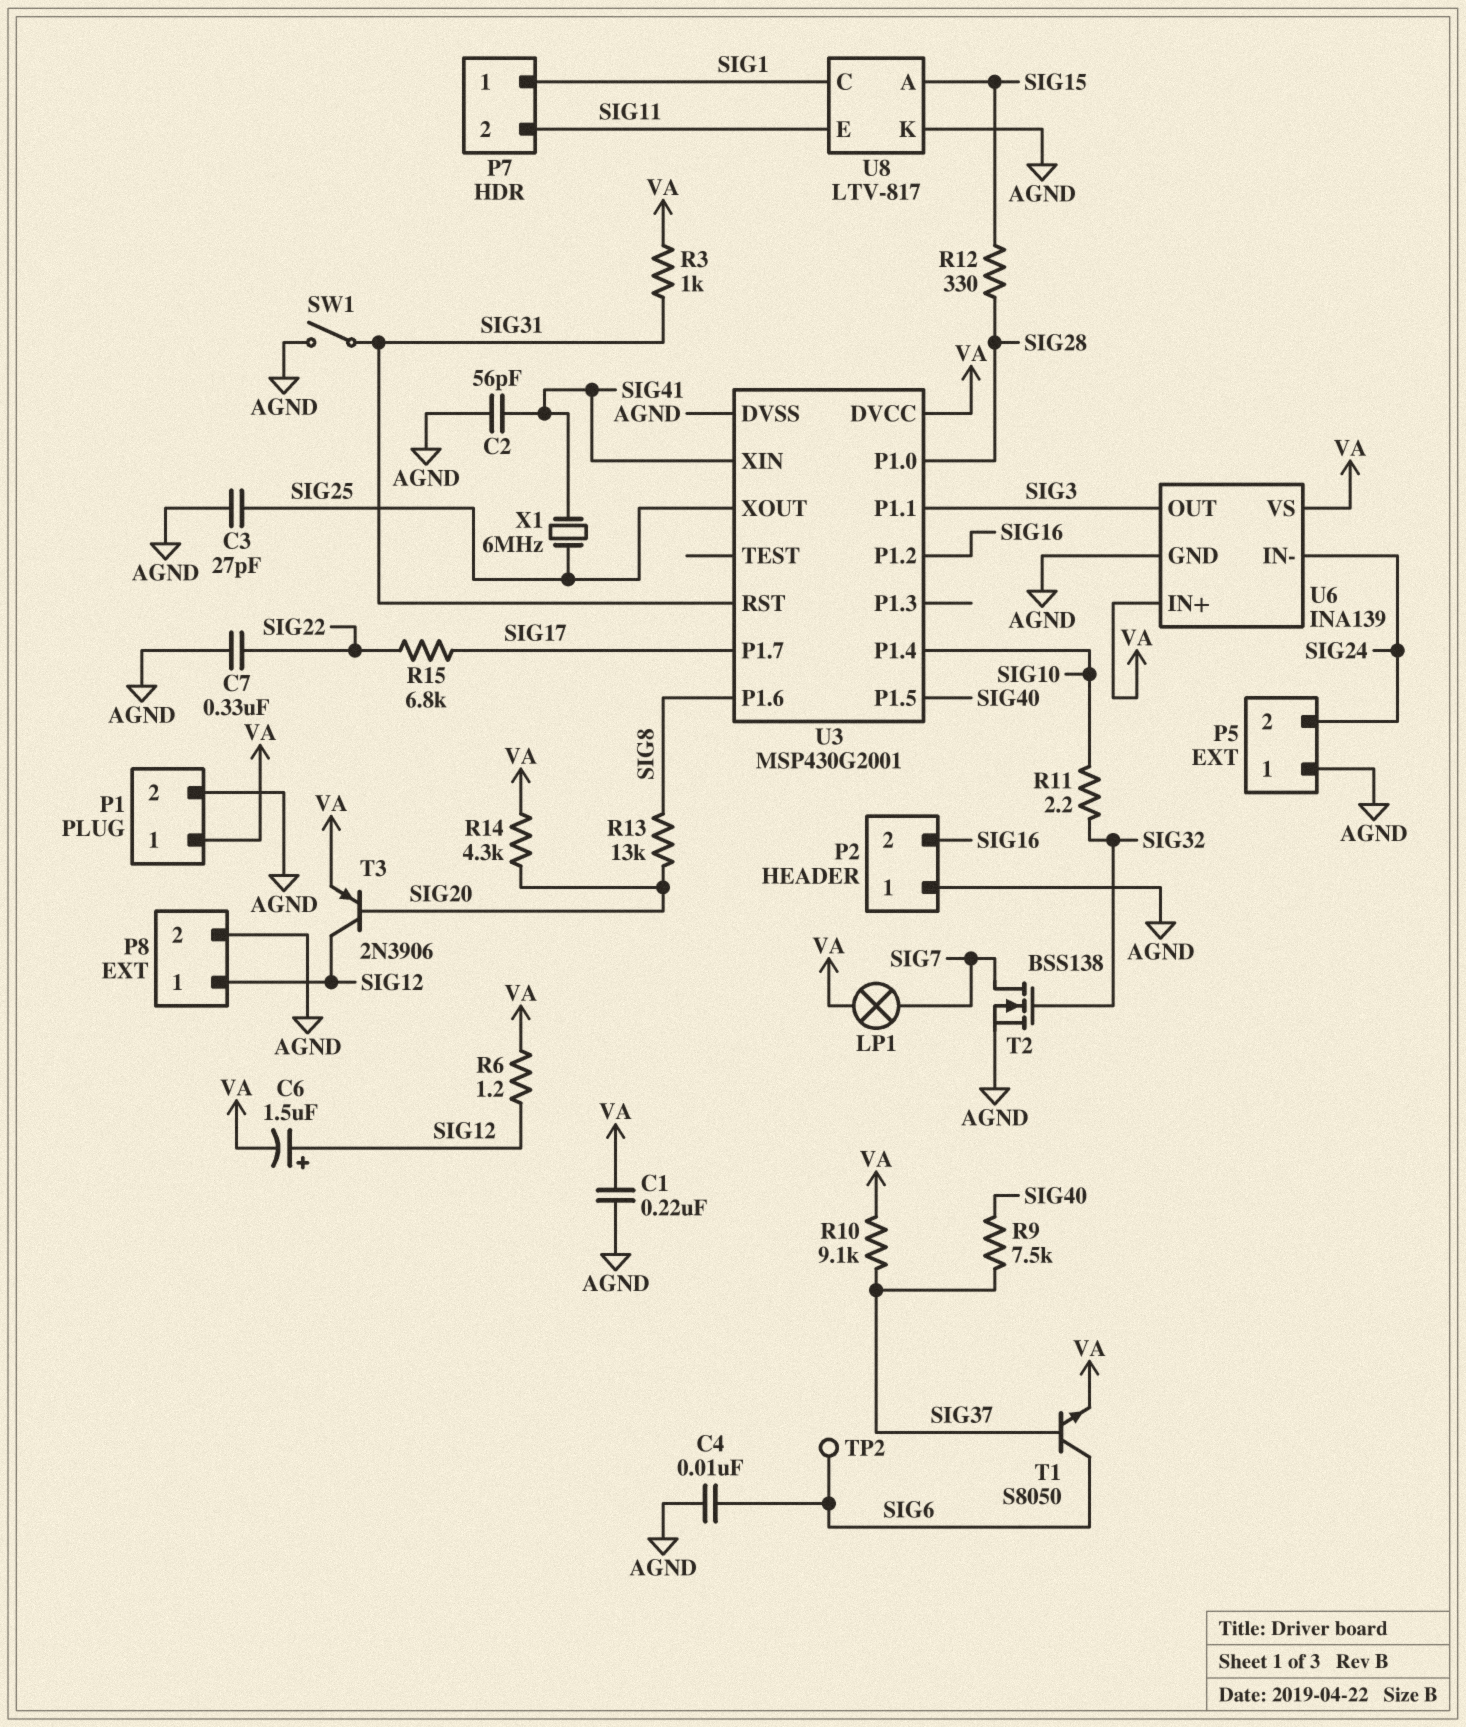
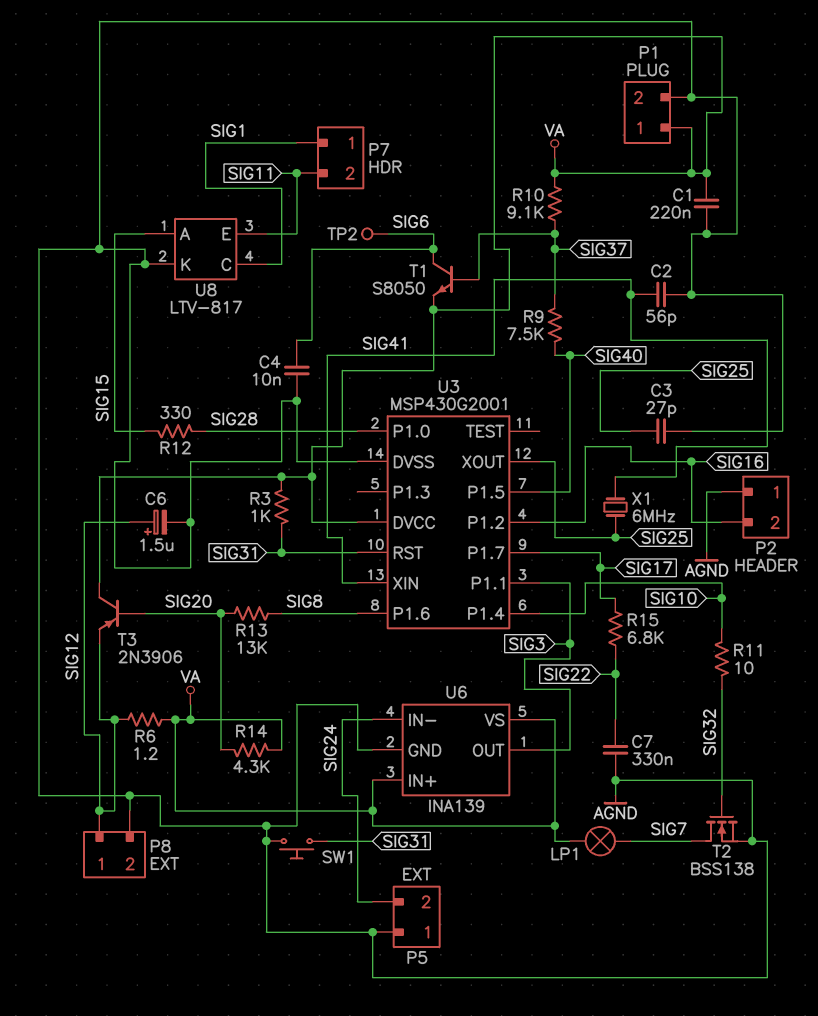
C6: 1.5uF (plus SIG12, minus VA) -> 1.5uF (plus SIG12, minus AGND)
R11: 2.2 (SIG10, SIG32) -> 10 (SIG10, SIG32)
SW1: switch (AGND, SIG31) -> button (AGND, SIG31)
T3: PNP 2N3906 (B SIG20, C SIG12, E VA) -> PNP 2N3906 (B SIG20, C VA, E SIG12)

